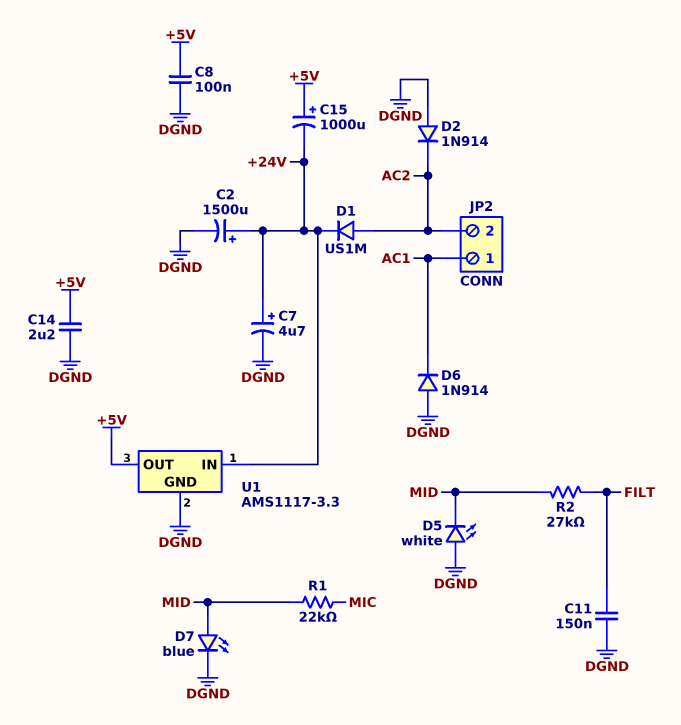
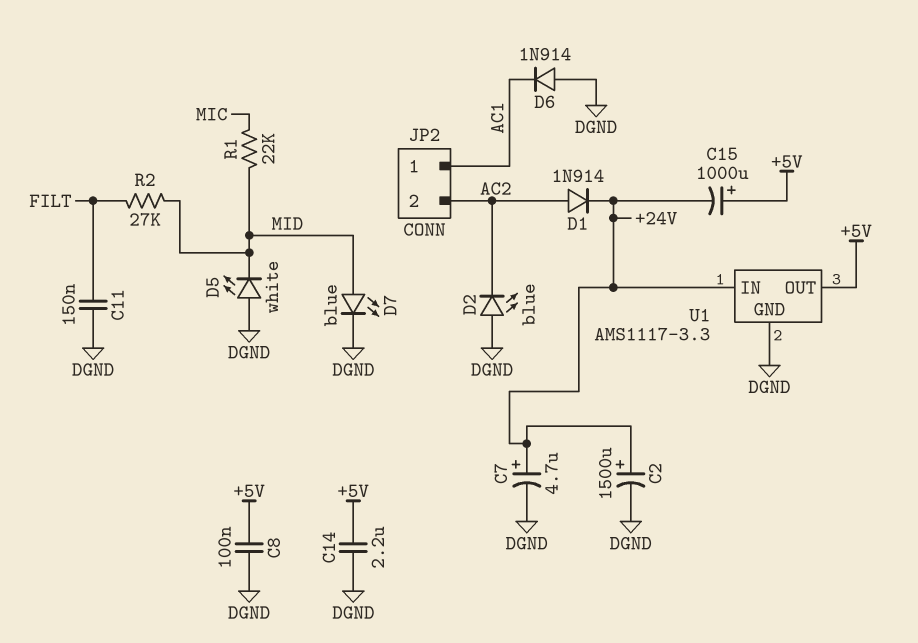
D1: diode US1M (A AC2, K +24V) -> diode 1N914 (A AC2, K +24V)
D2: diode 1N914 (A DGND, K AC2) -> LED blue (A DGND, K AC2)

